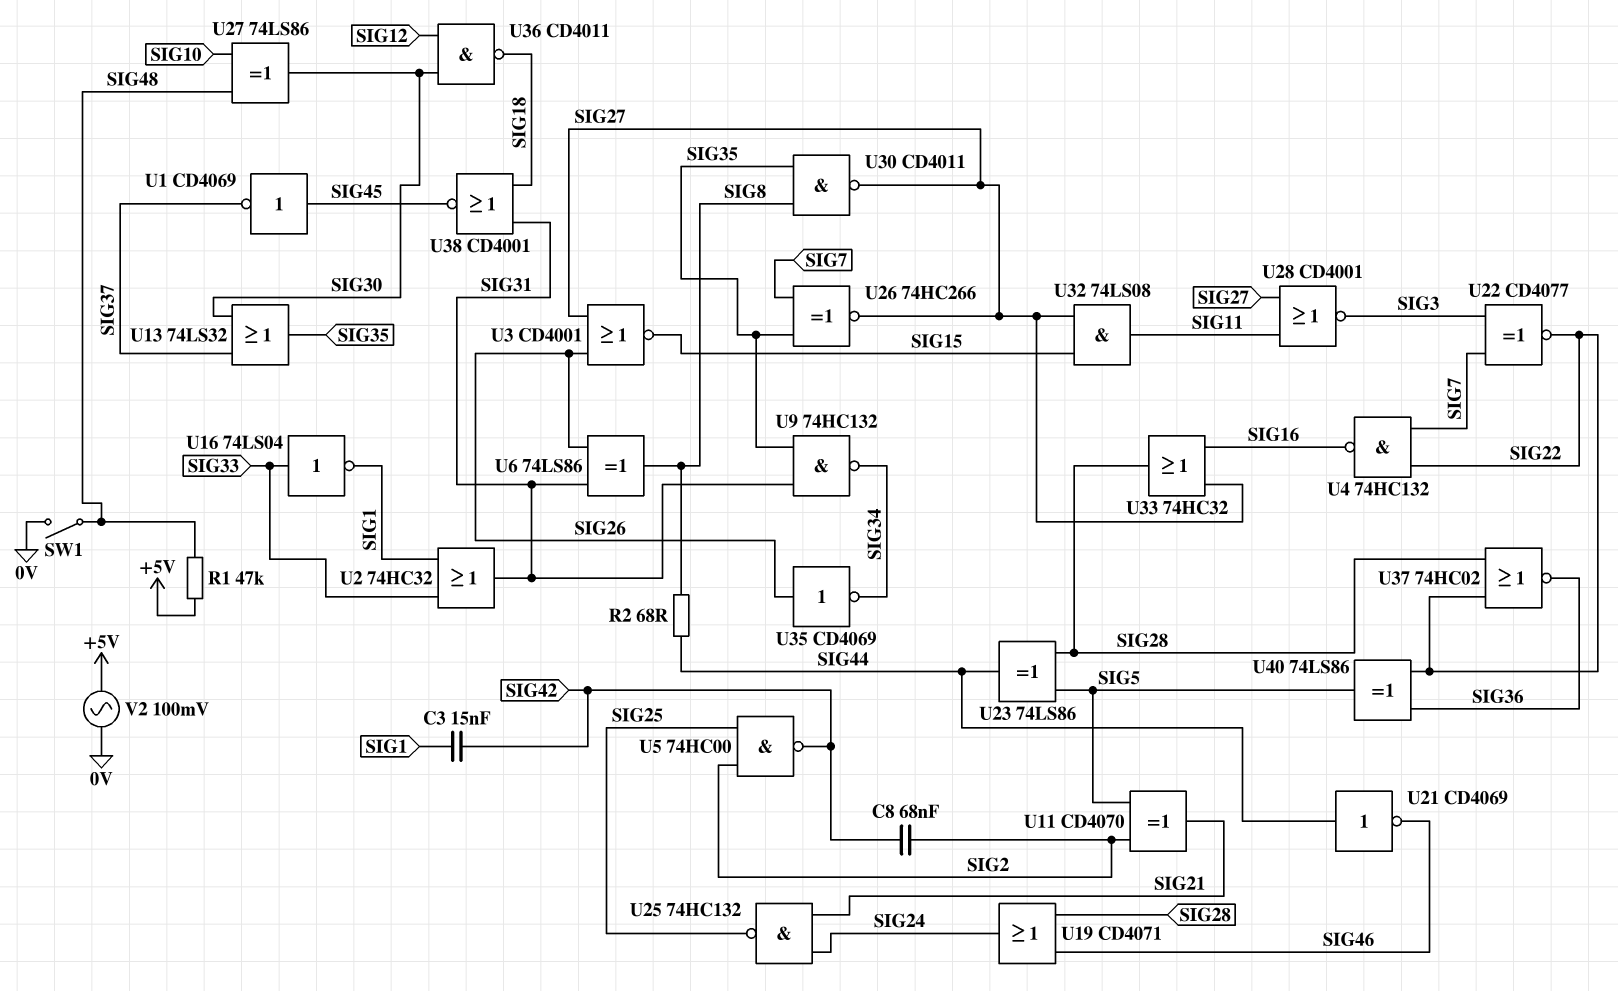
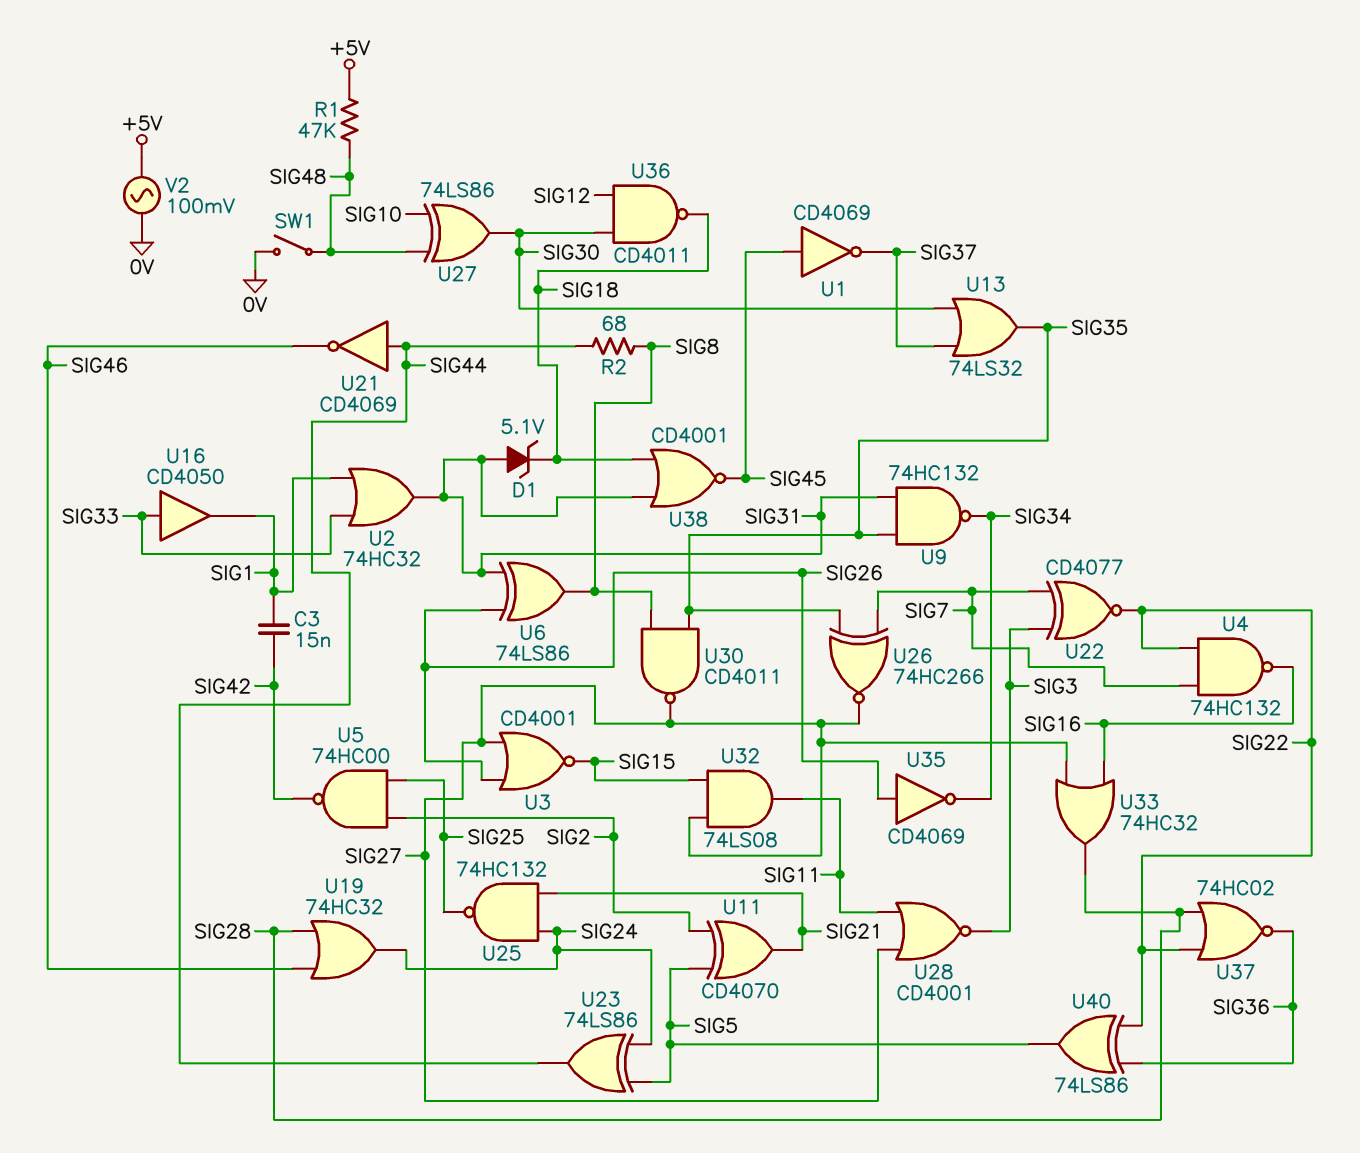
C8: 68nF (SIG2, SIG42) -> none
D1: none -> zener 5.1V (A SIG31, K SIG18)
U16: NOT 74LS04 (in SIG33, out SIG1) -> buffer CD4050 (in SIG33, out SIG1)
U19: OR CD4071 (in SIG28, in SIG46, out SIG24) -> OR 74HC32 (in SIG28, in SIG46, out SIG24)
U23: XOR 74LS86 (in SIG5, in SIG28, out SIG44) -> XOR 74LS86 (in SIG5, in SIG24, out SIG44)

